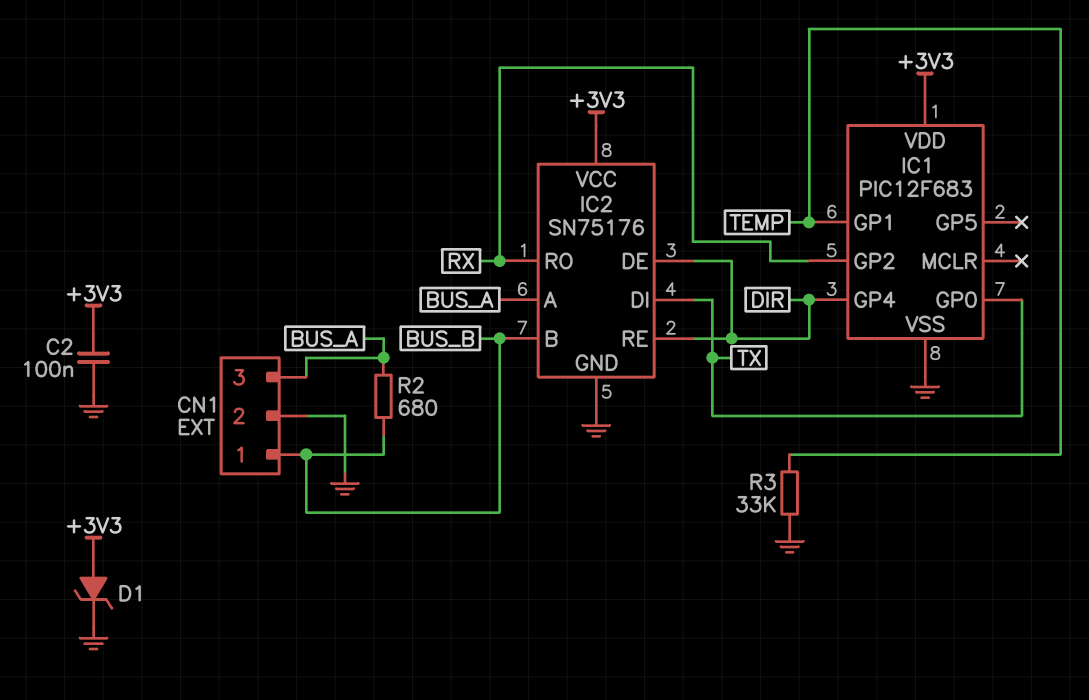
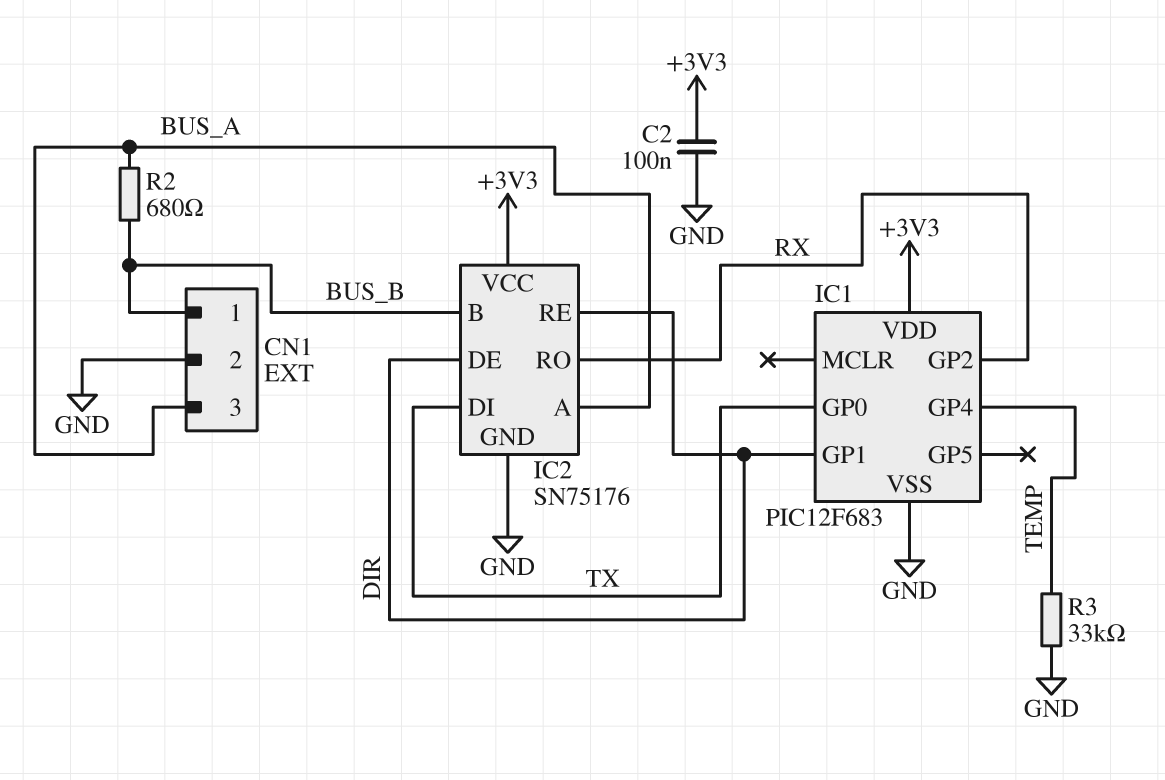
D1: zener (A +3V3, K GND) -> none
IC1 pin GP1: TEMP -> DIR
IC1 pin GP4: DIR -> TEMP

